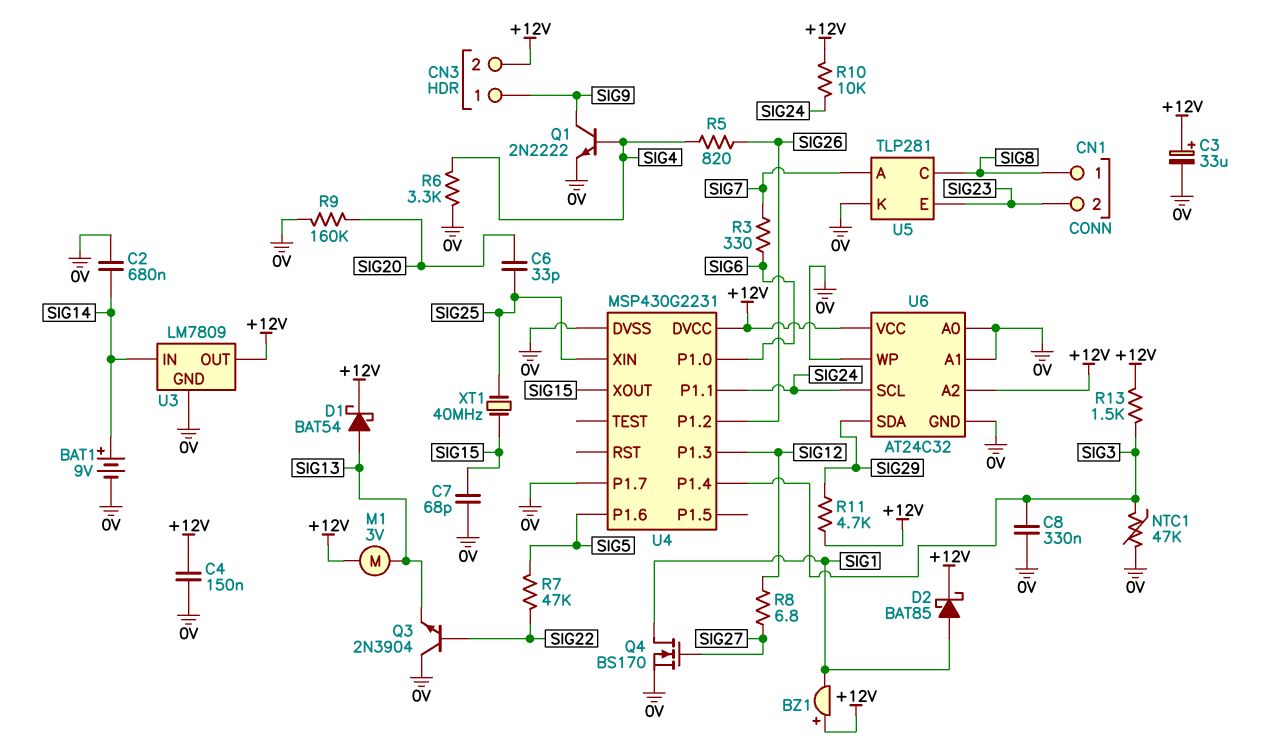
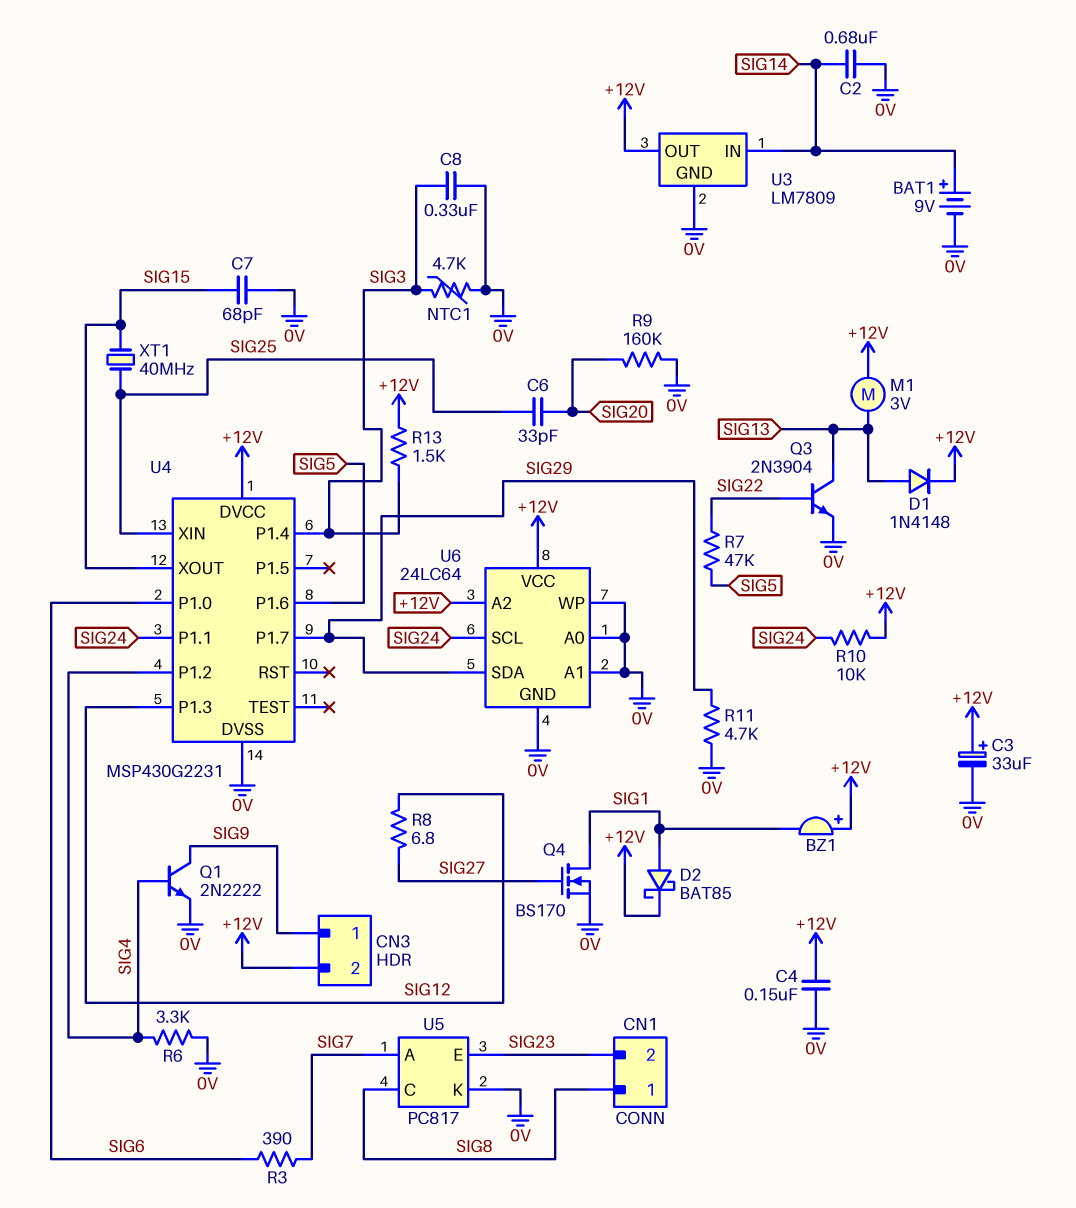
D1: schottky BAT54 (A SIG13, K +12V) -> diode 1N4148 (A SIG13, K +12V)
NTC1: 47k (0V, SIG3) -> 4.7k (0V, SIG3)
Q3: NPN 2N3904 (B SIG22, C 0V, E SIG13) -> NPN 2N3904 (B SIG22, C SIG13, E 0V)
R3: 330 (SIG6, SIG7) -> 390 (SIG6, SIG7)
R5: 820 (SIG4, SIG26) -> none
R11: 4.7k (+12V, SIG29) -> 4.7k (0V, SIG29)
U4 pin P1.2: SIG26 -> SIG4
U4 pin P1.7: 0V -> SIG29
U5: TLP281 -> PC817
U6: AT24C32 -> 24LC64

